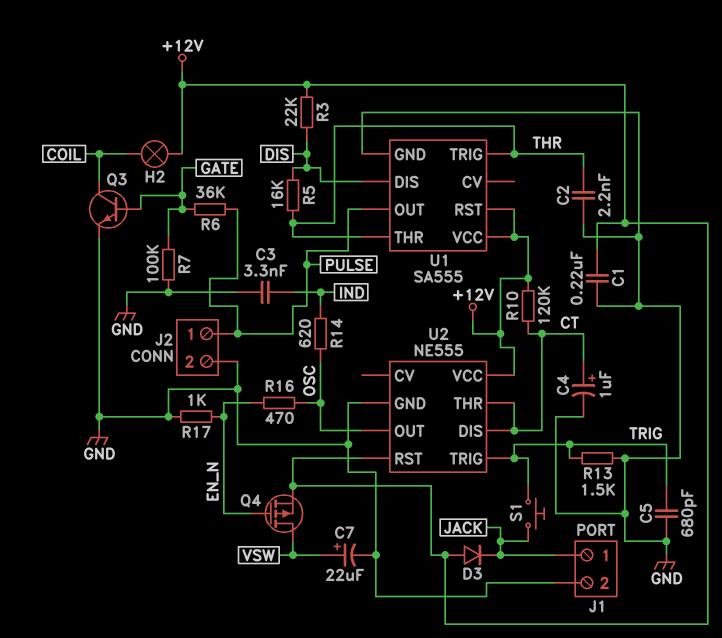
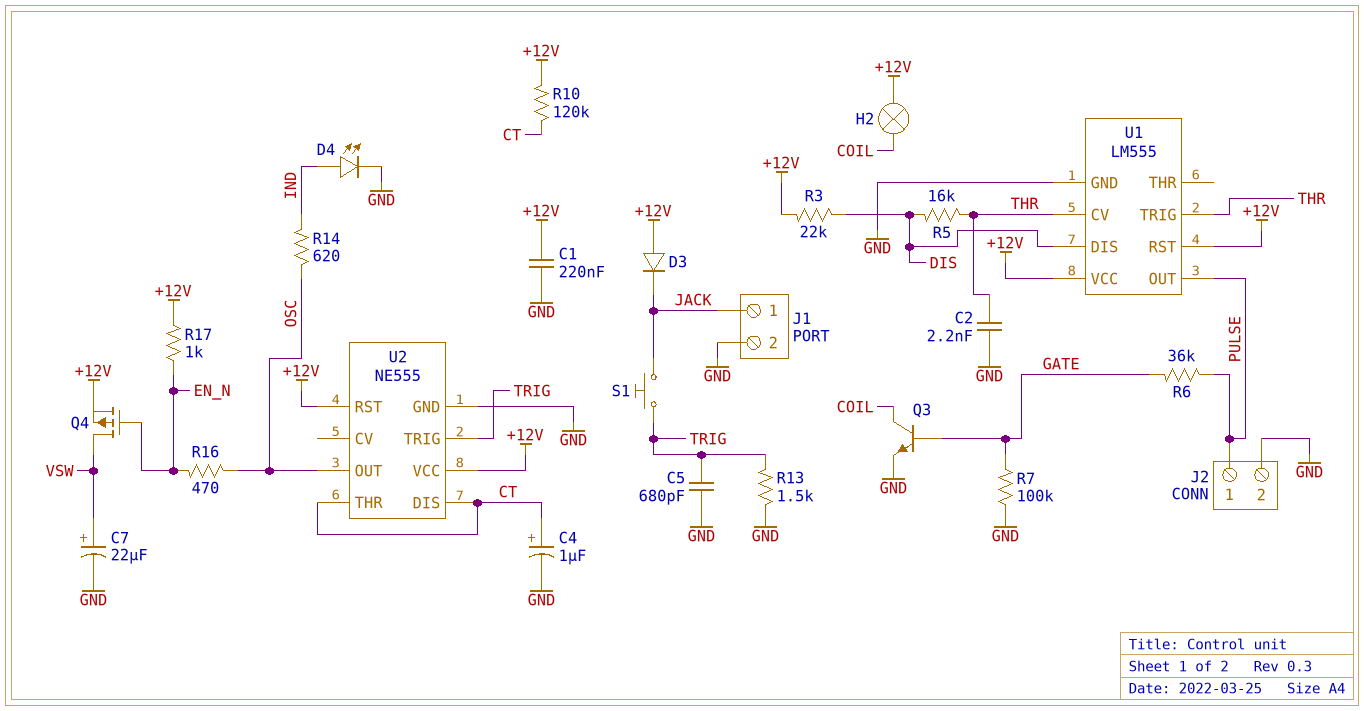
C3: 3.3nF (GND, IND) -> none
D4: none -> LED (A IND, K GND)
R17: 1k (EN_N, GND) -> 1k (+12V, EN_N)
U1: SA555 -> LM555
U1 pin CV: none -> THR
U1 pin THR: THR -> none

